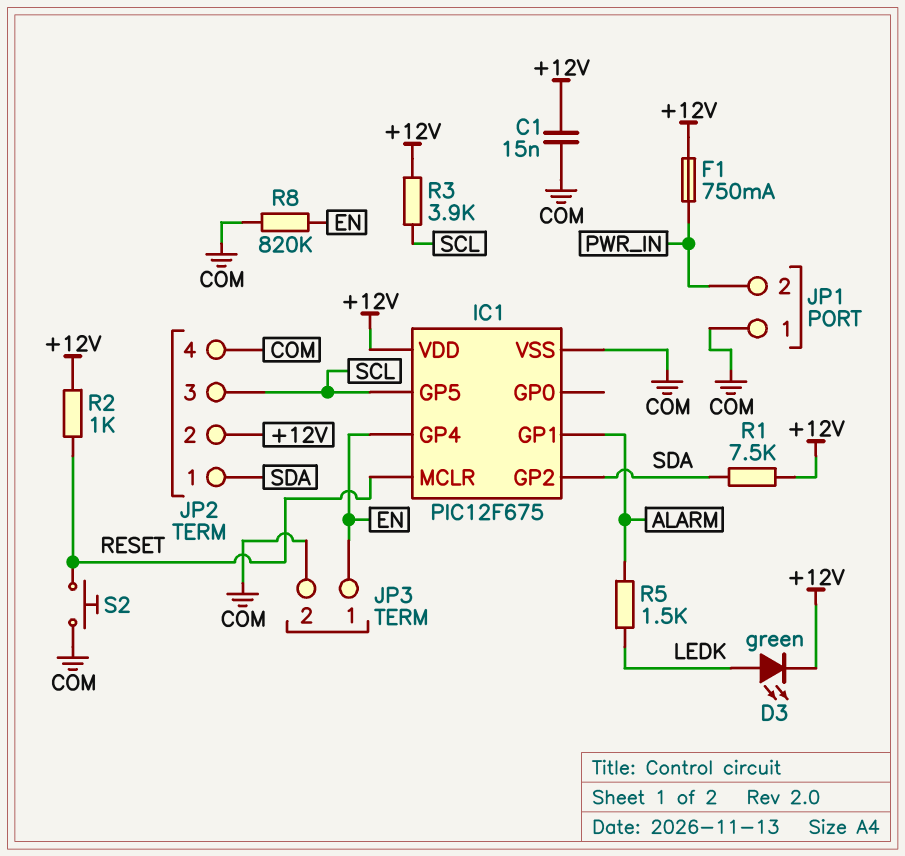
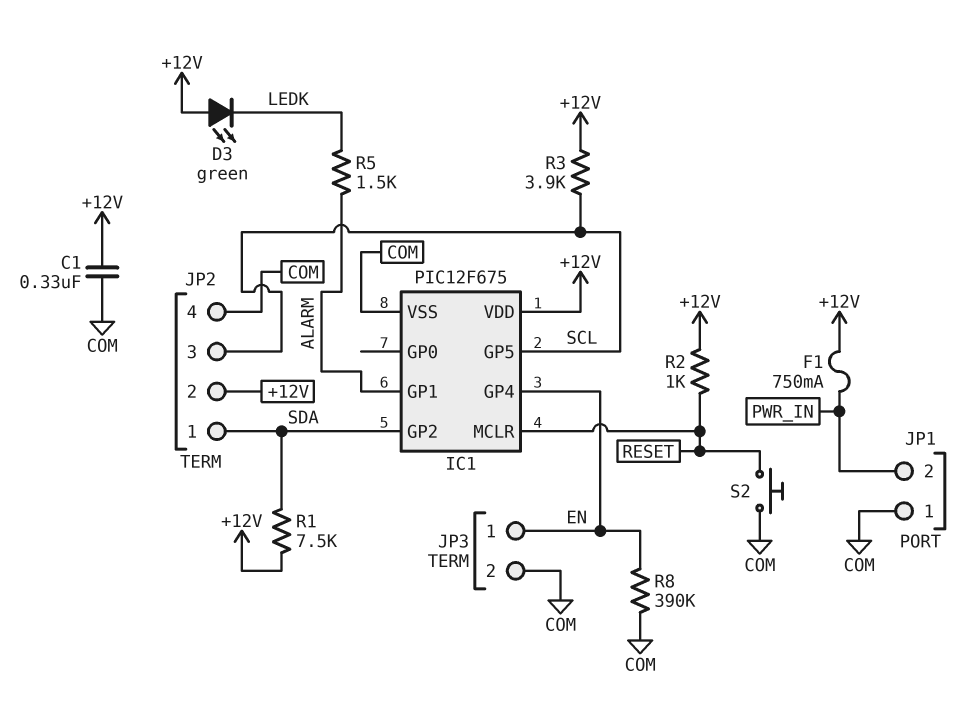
C1: 15nF (+12V, COM) -> 330nF (+12V, COM)
D3: LED green (A LEDK, K +12V) -> LED green (A +12V, K LEDK)
R8: 820k (COM, EN) -> 390k (COM, EN)

